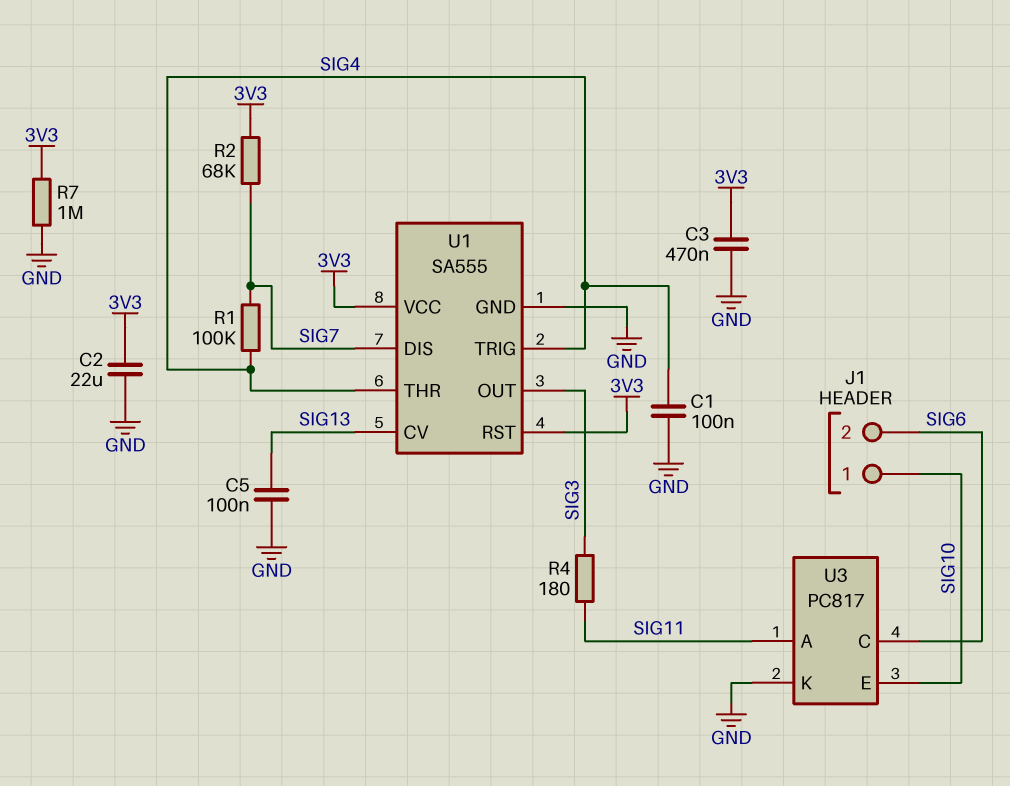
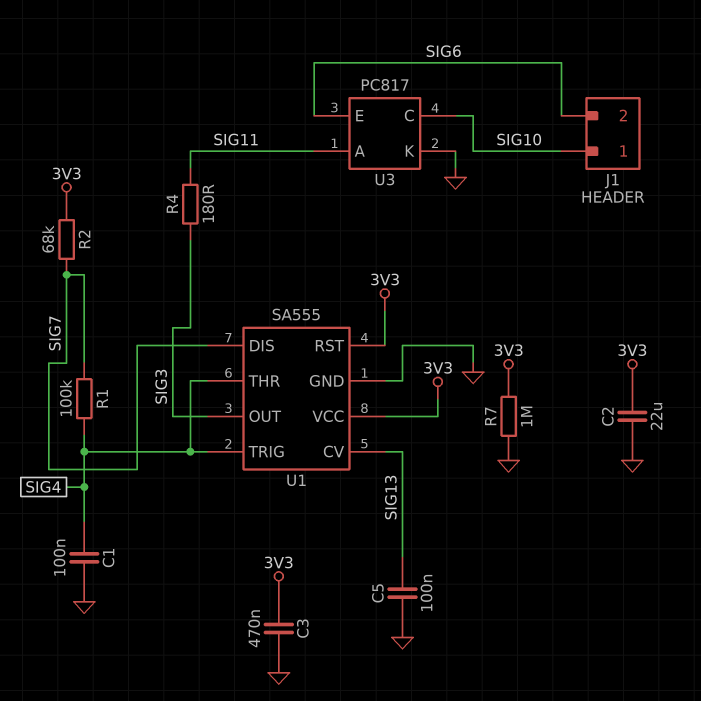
U3 pin C: SIG6 -> SIG10
U3 pin E: SIG10 -> SIG6

